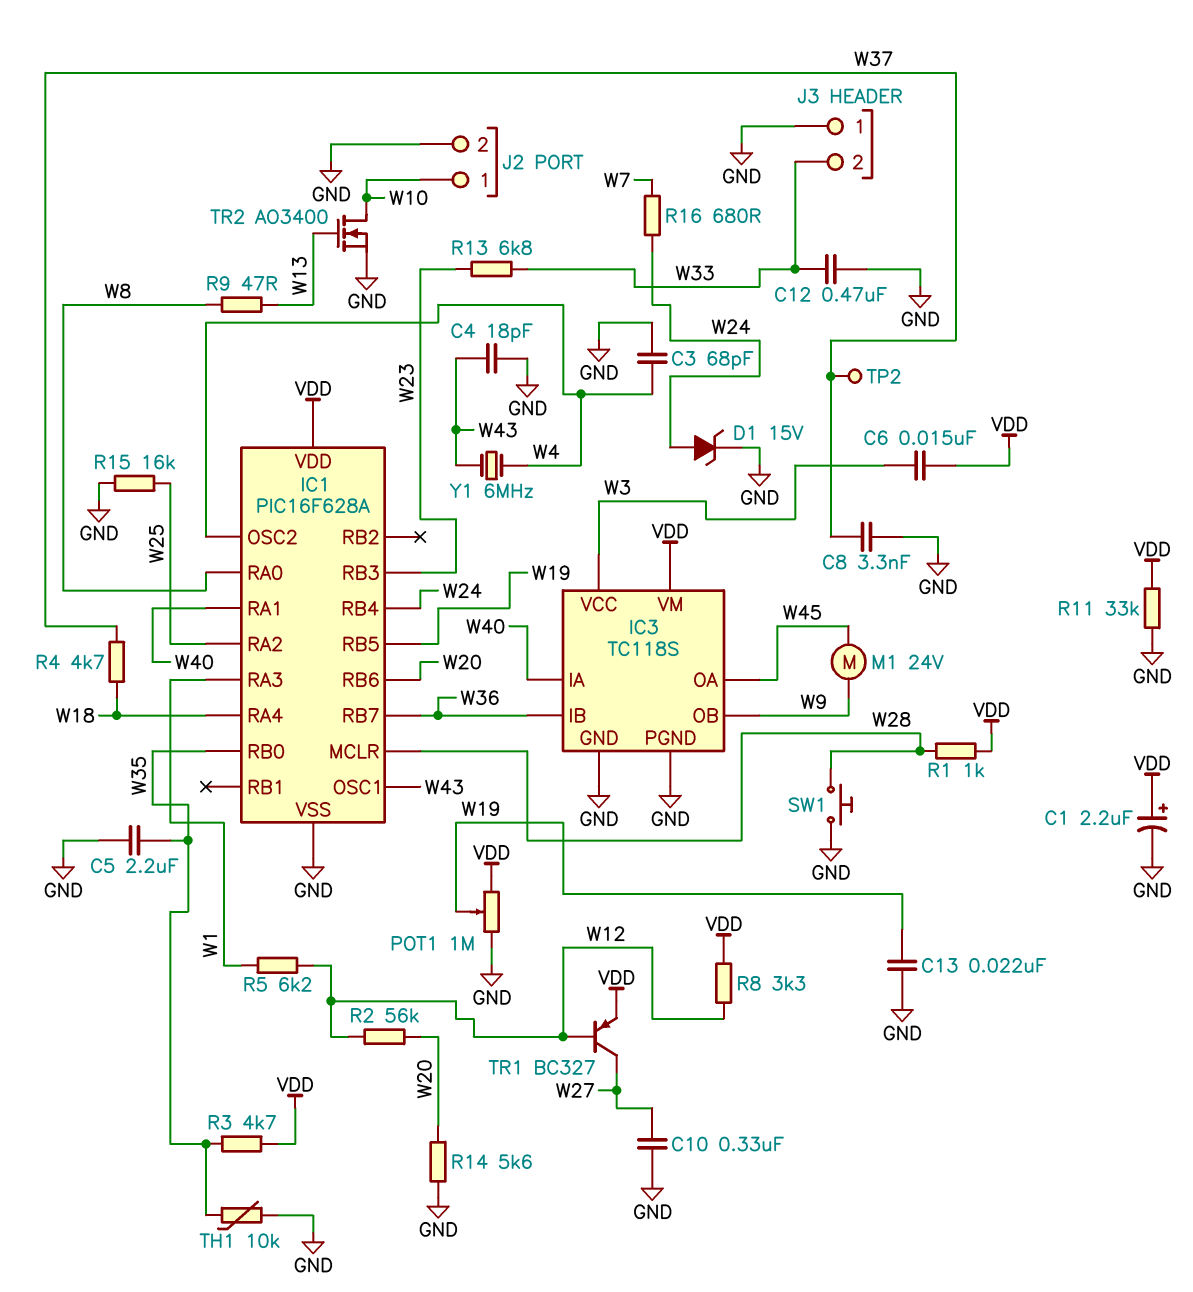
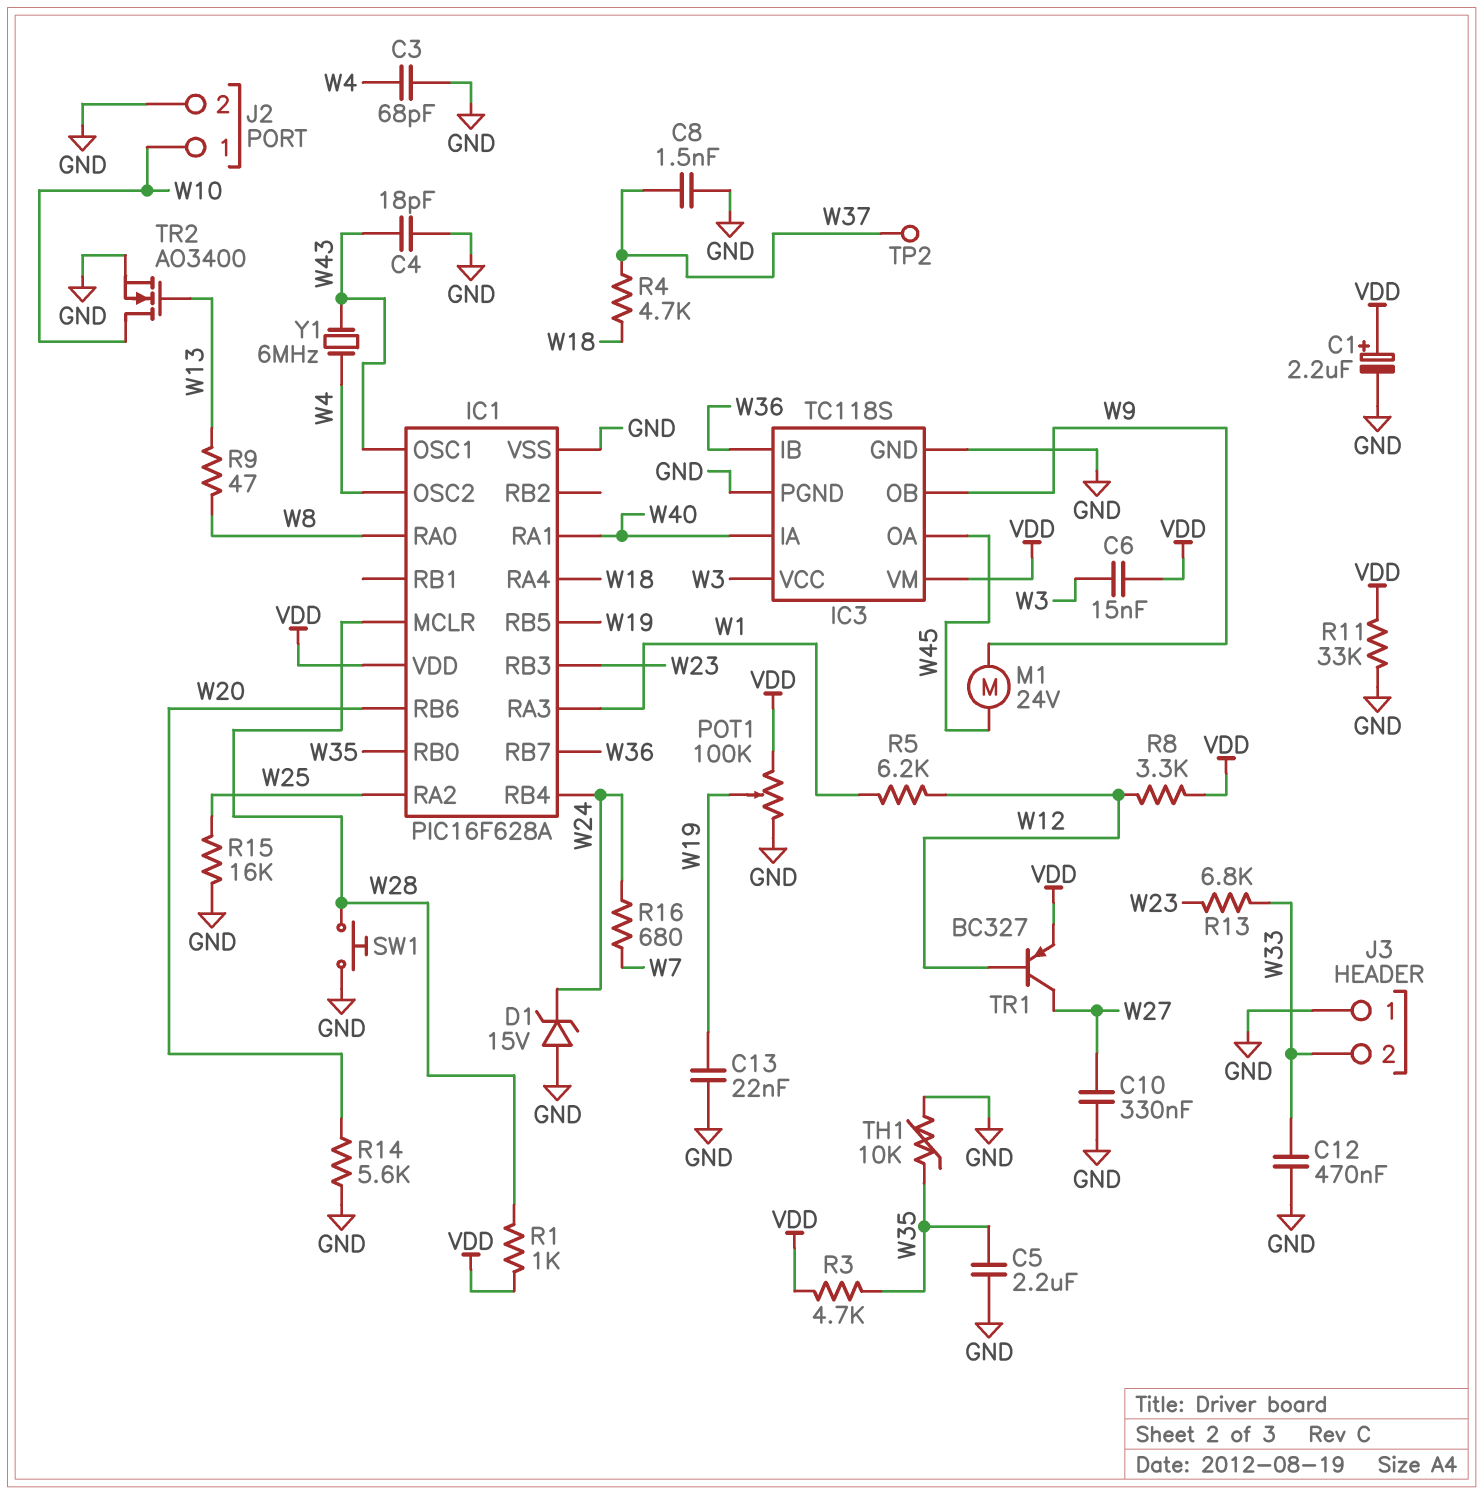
C8: 3.3nF (GND, W37) -> 1.5nF (GND, W37)
D1: zener 15V (A W24, K GND) -> zener 15V (A GND, K W24)
POT1: 1M (GND, VDD, wiper W19) -> 100k (GND, VDD, wiper W19)
R2: 56k (W12, W20) -> none

